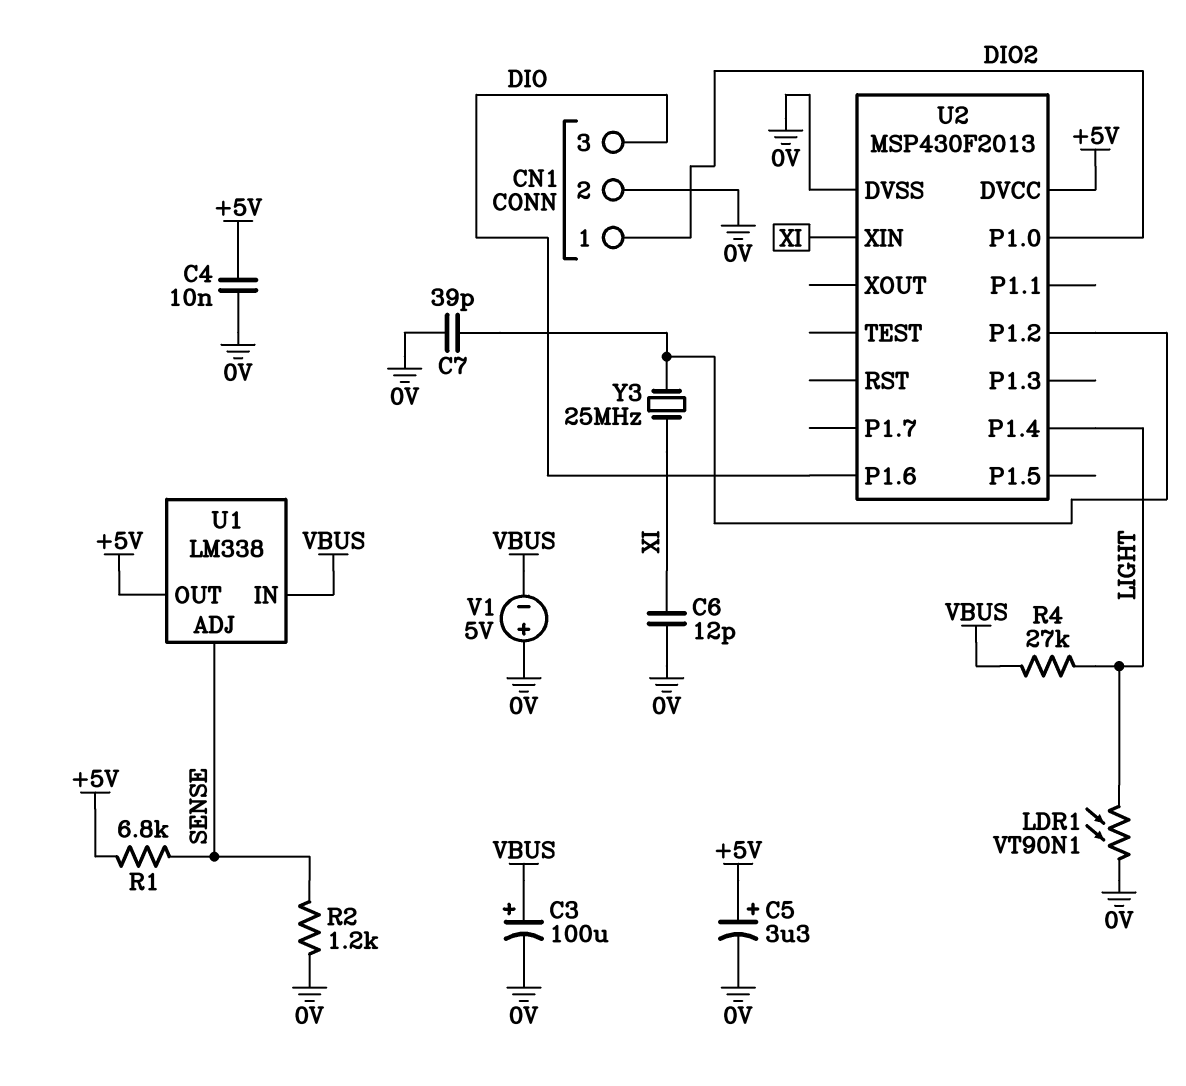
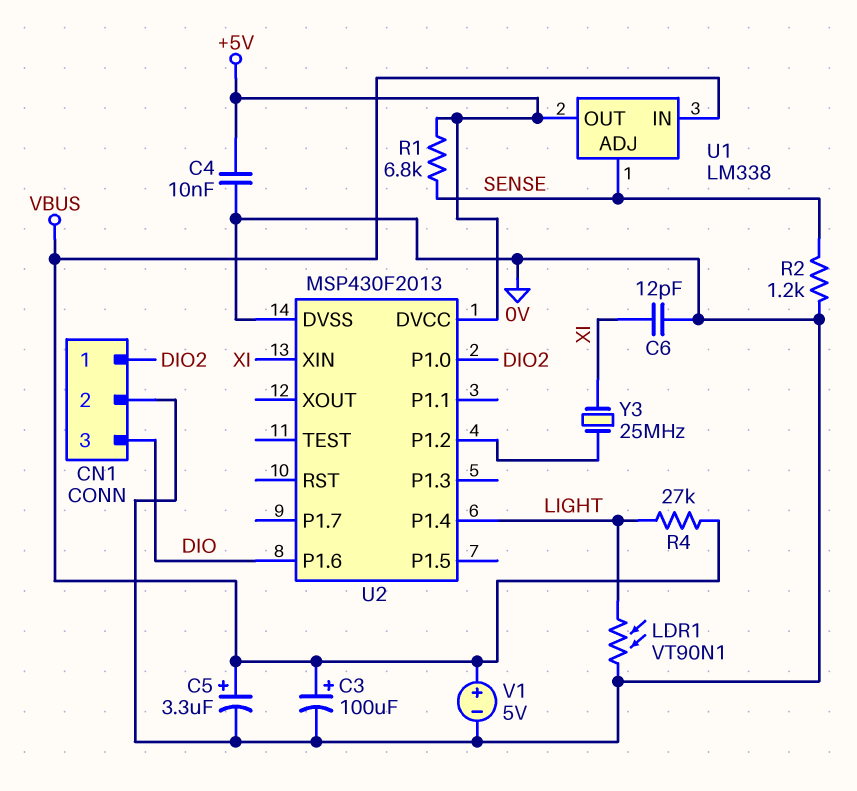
C5: 3.3uF (plus +5V, minus 0V) -> 3.3uF (plus VBUS, minus 0V)
C7: 39pF (0V, U2/P1.2) -> none
V1: 5V (plus 0V, minus VBUS) -> 5V (plus VBUS, minus 0V)

